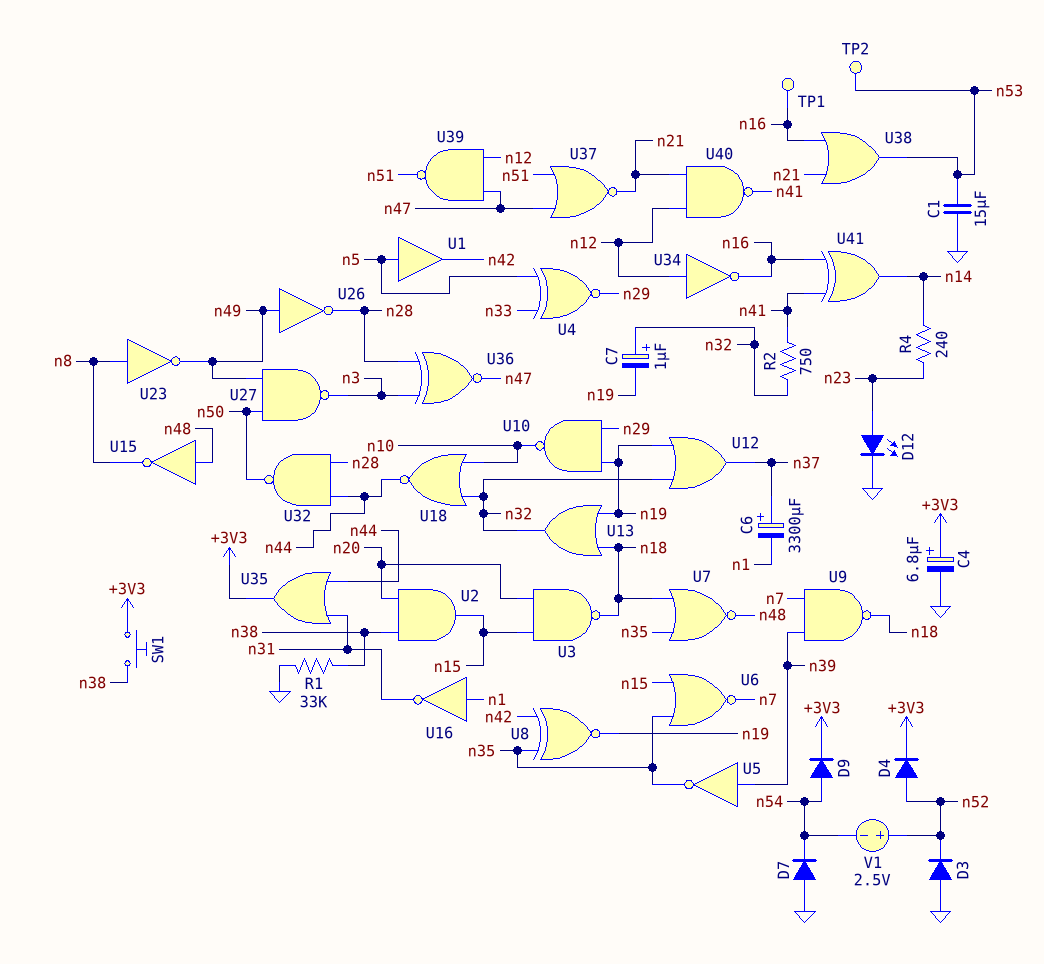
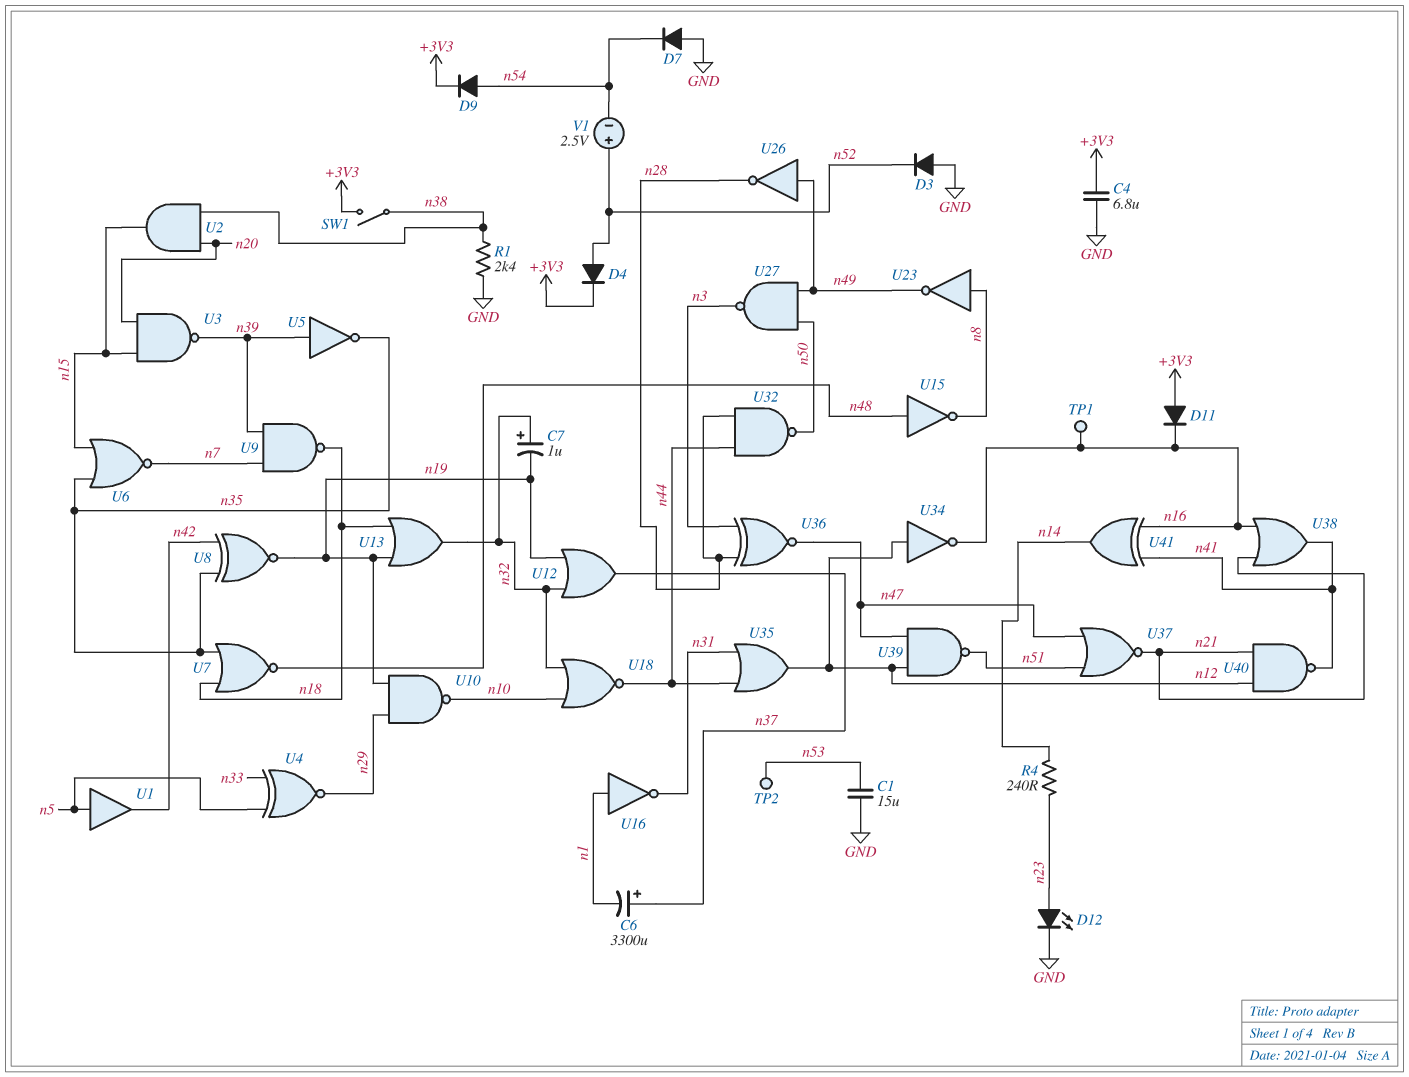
C4: 6.8uF (plus +3V3, minus GND) -> 6.8uF (+3V3, GND)
D11: none -> diode (A +3V3, K n16)
R1: 33k (GND, n38) -> 2.4k (GND, n38)
R2: 750 (n32, n41) -> none
SW1: button (+3V3, n38) -> switch (+3V3, n38)
U3: NAND (in n15, in n20, out n18) -> NAND (in n15, in n20, out n39)
U35: OR (in n31, in n44, out +3V3) -> OR (in n31, in n44, out n12)
U38: OR (in n16, in n21, out n53) -> OR (in n16, in n21, out n41)

